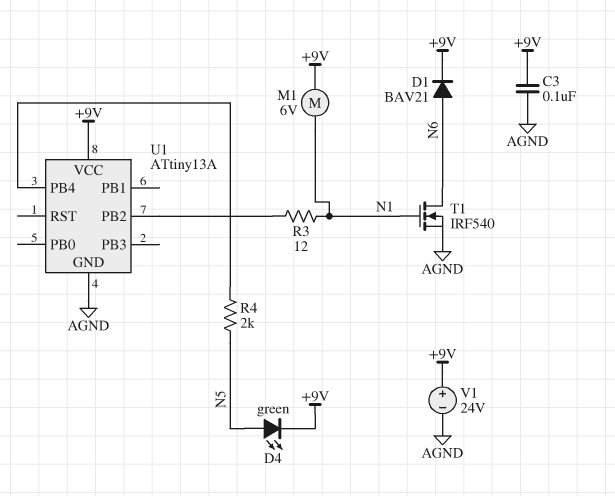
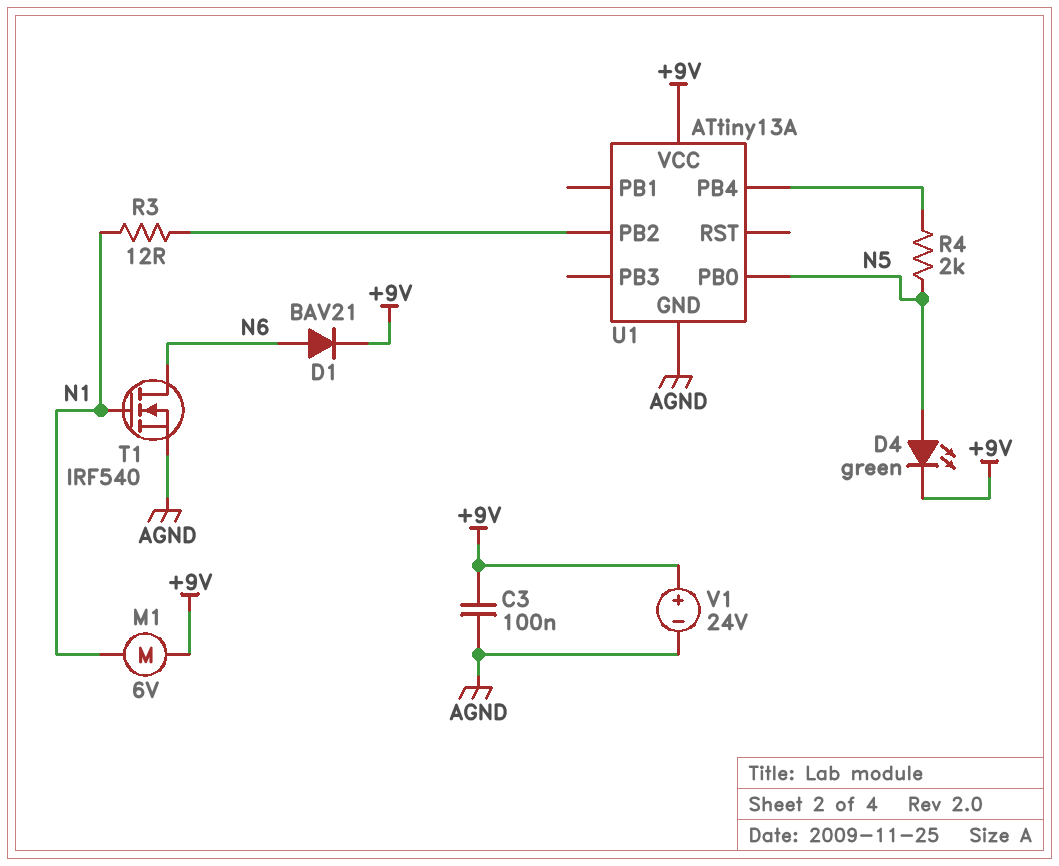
U1 pin PB0: none -> N5

